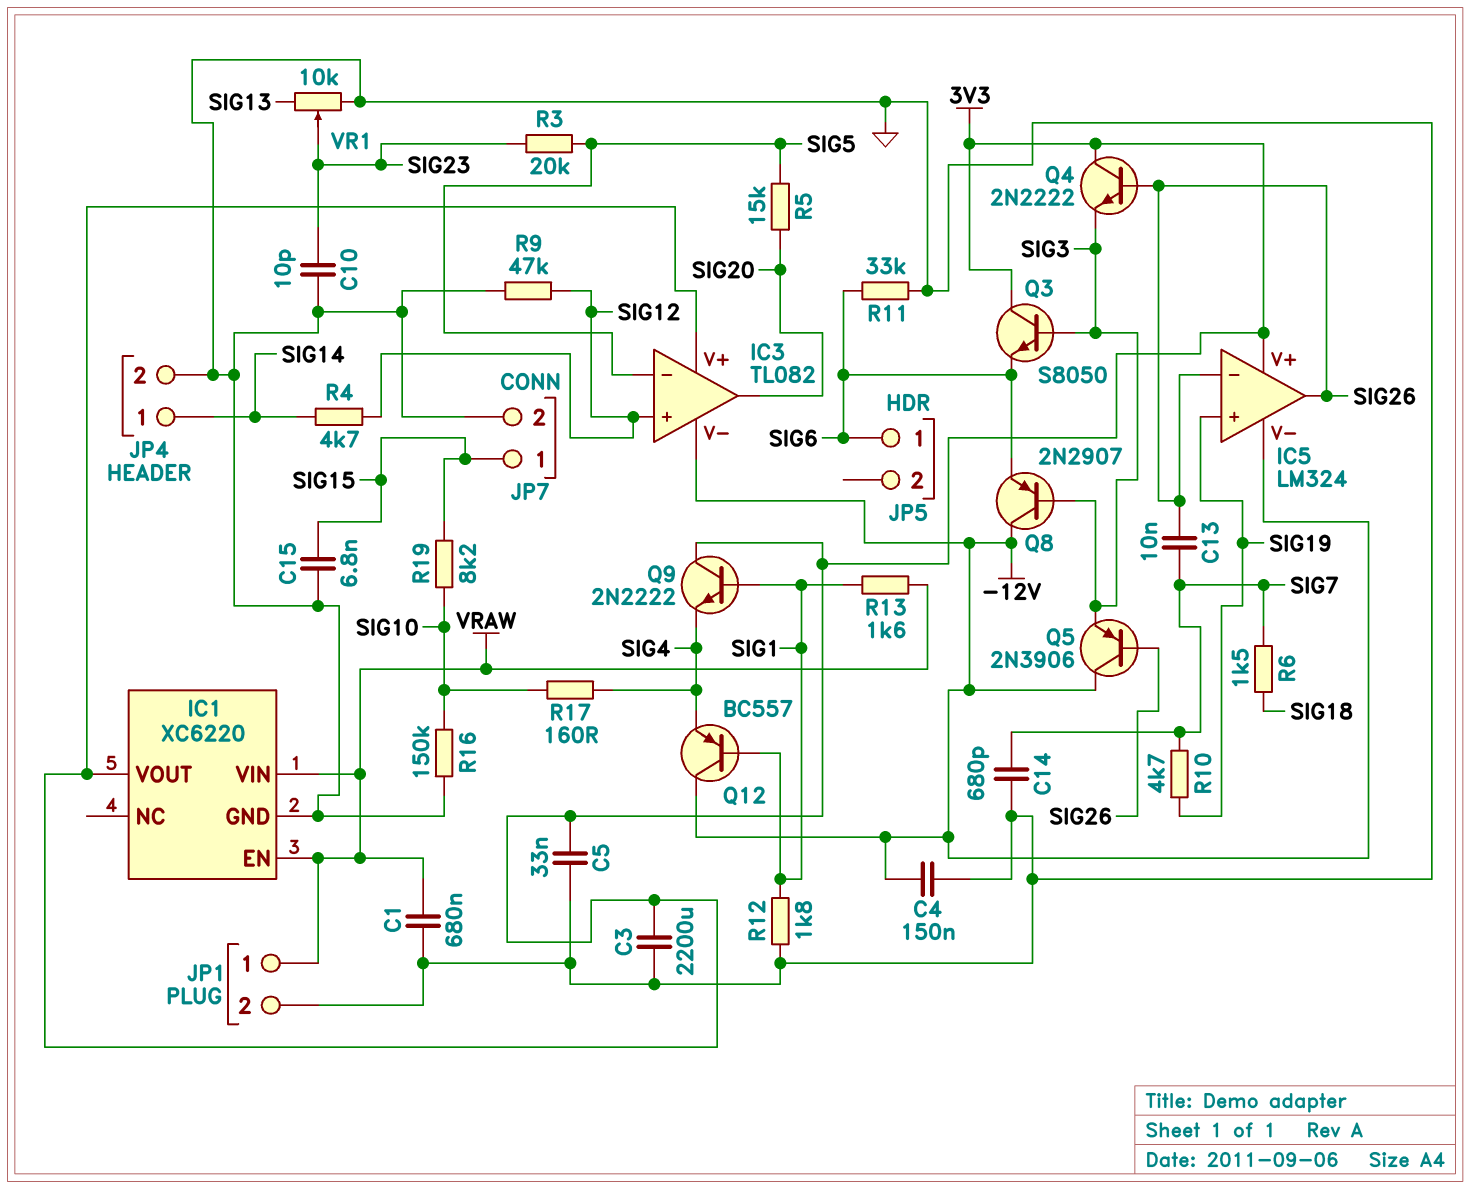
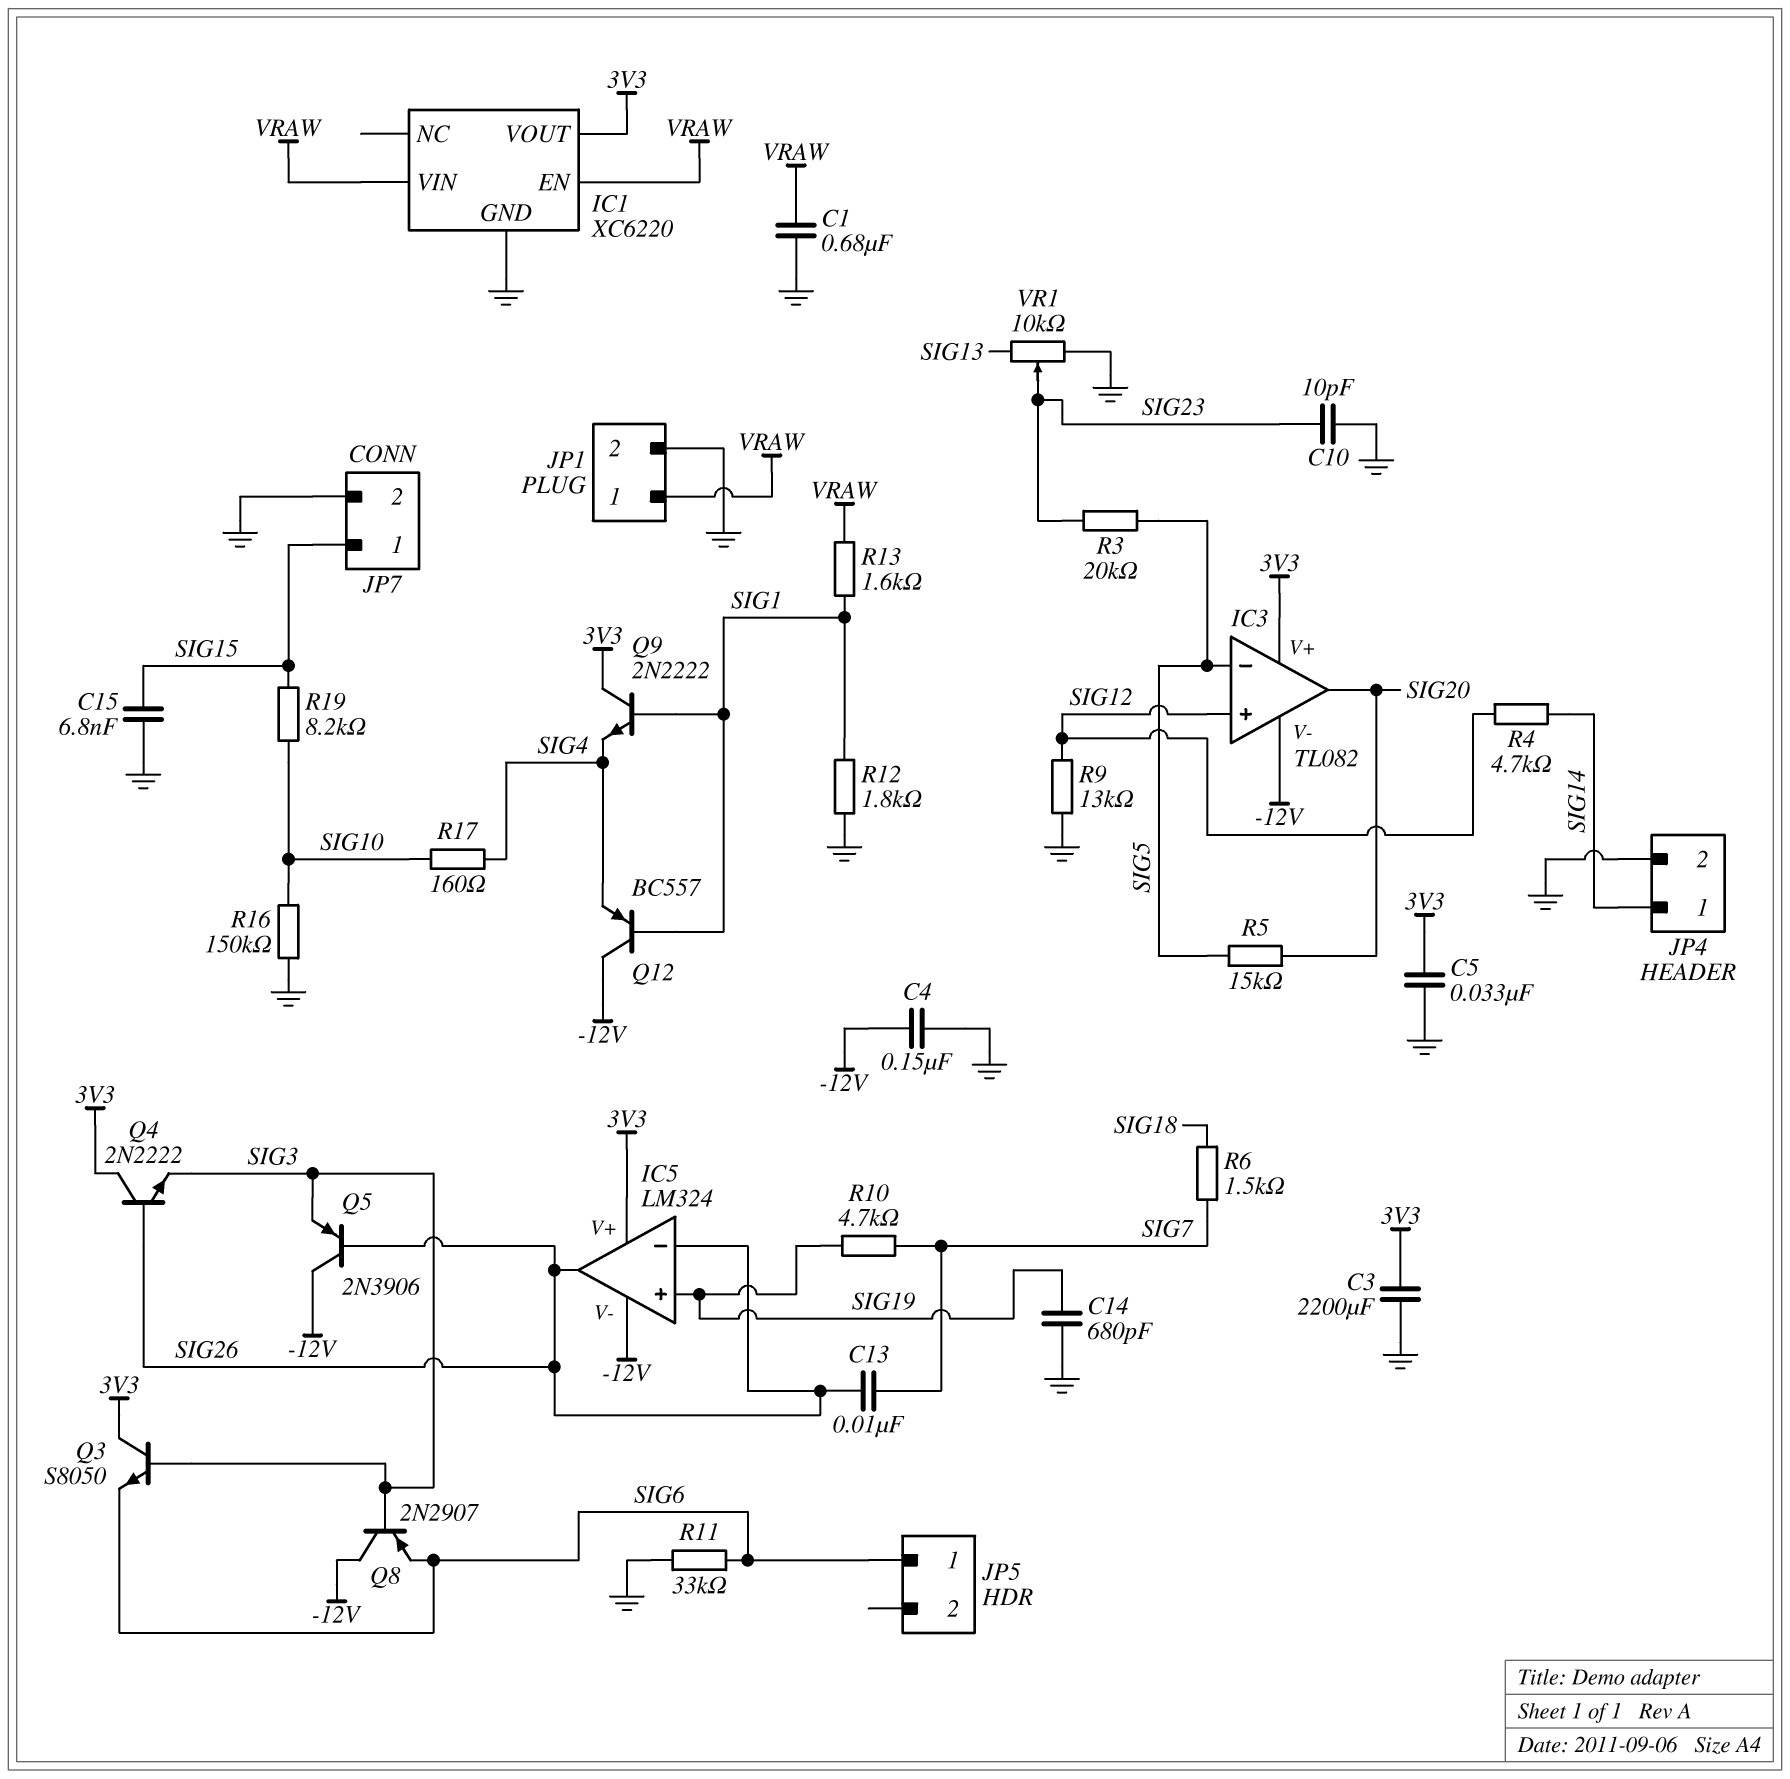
C14: 680pF (GND, SIG7) -> 680pF (GND, SIG19)
R9: 47k (GND, SIG12) -> 13k (GND, SIG12)

